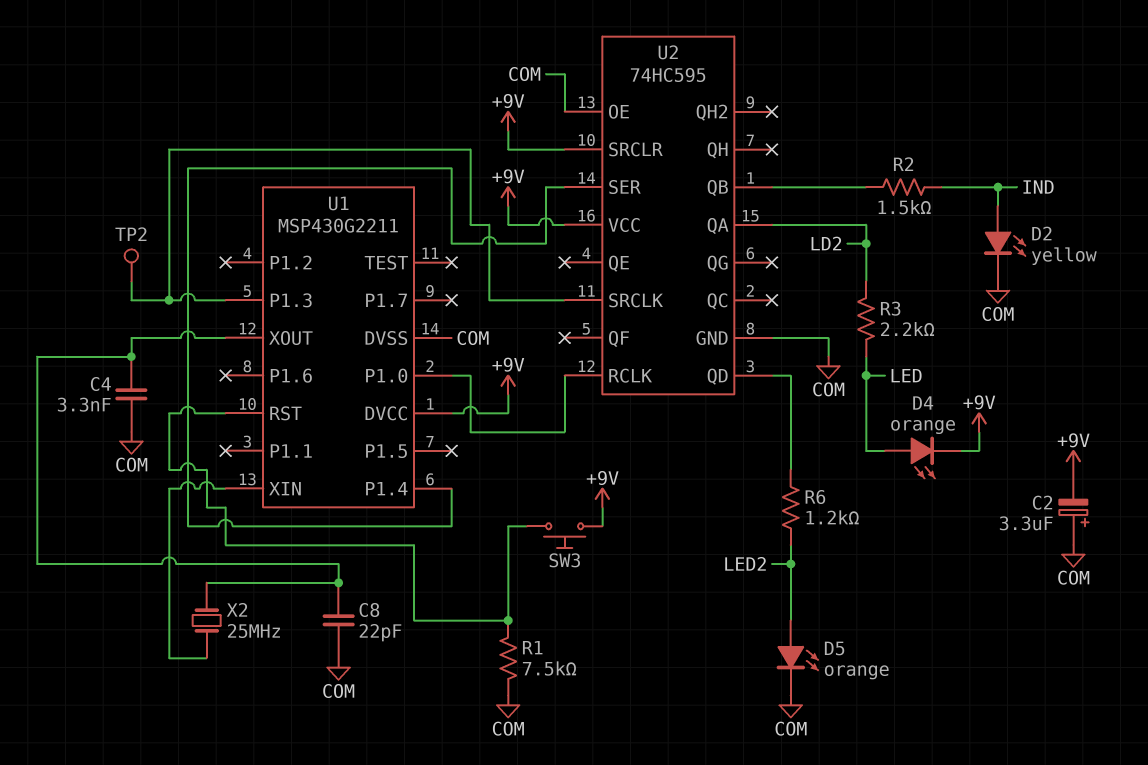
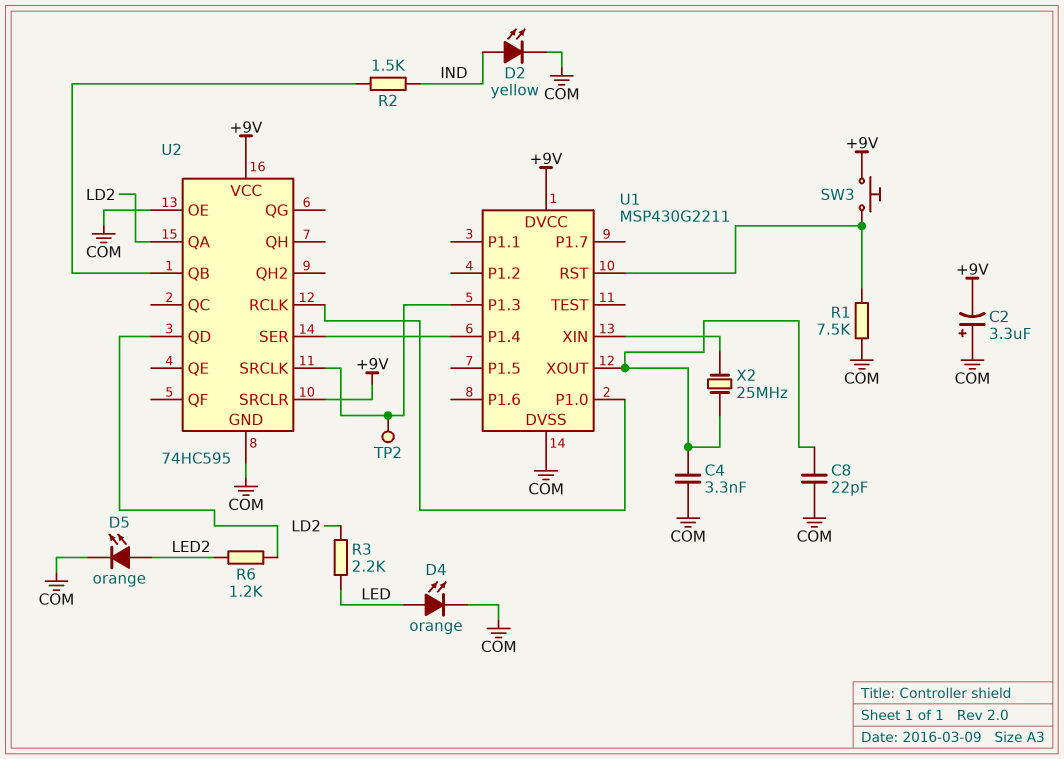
D4: LED orange (A LED, K +9V) -> LED orange (A LED, K COM)

